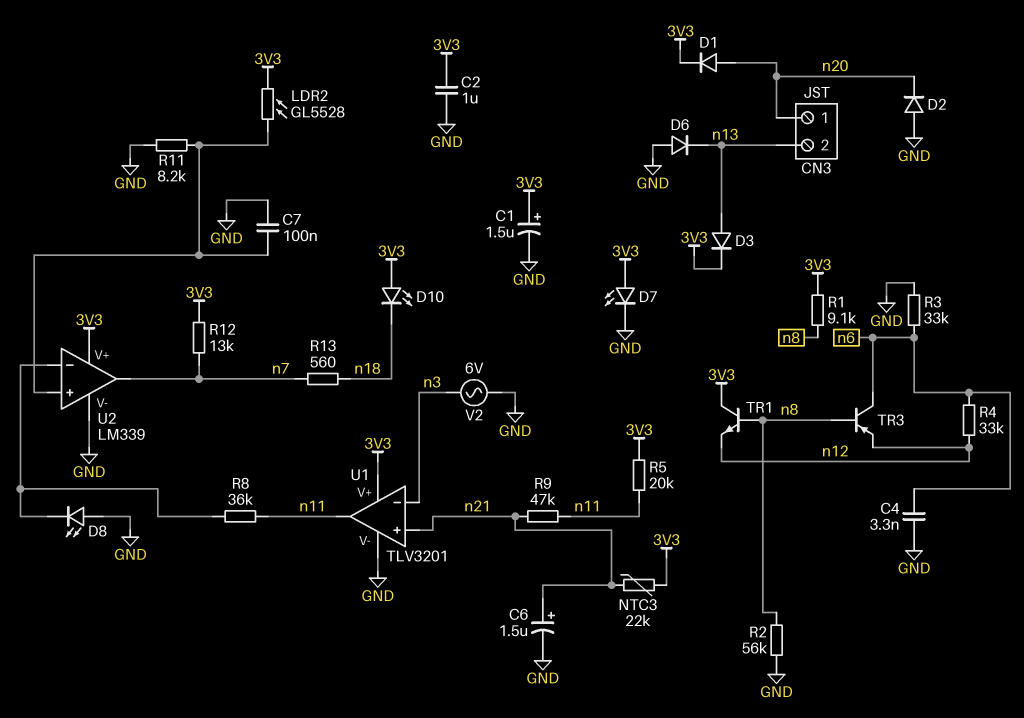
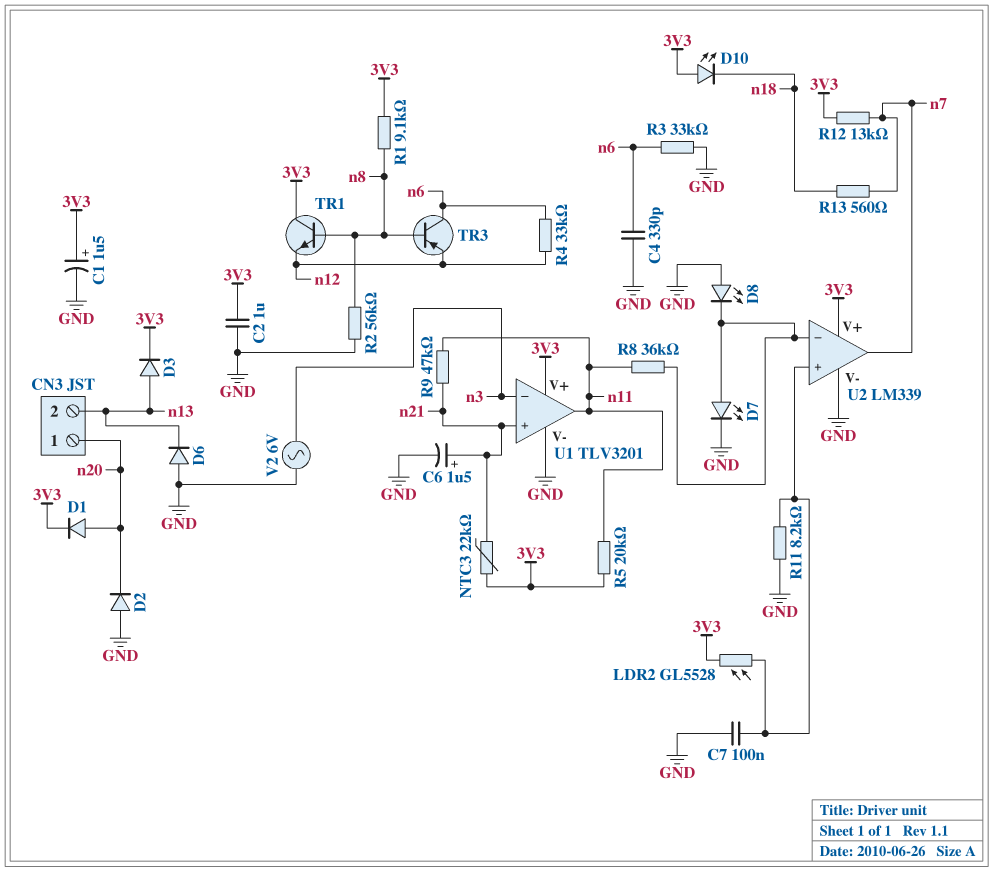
C4: 3.3nF (GND, n6) -> 330pF (GND, n6)
D7: LED (A 3V3, K GND) -> LED (A U2/in-, K GND)

